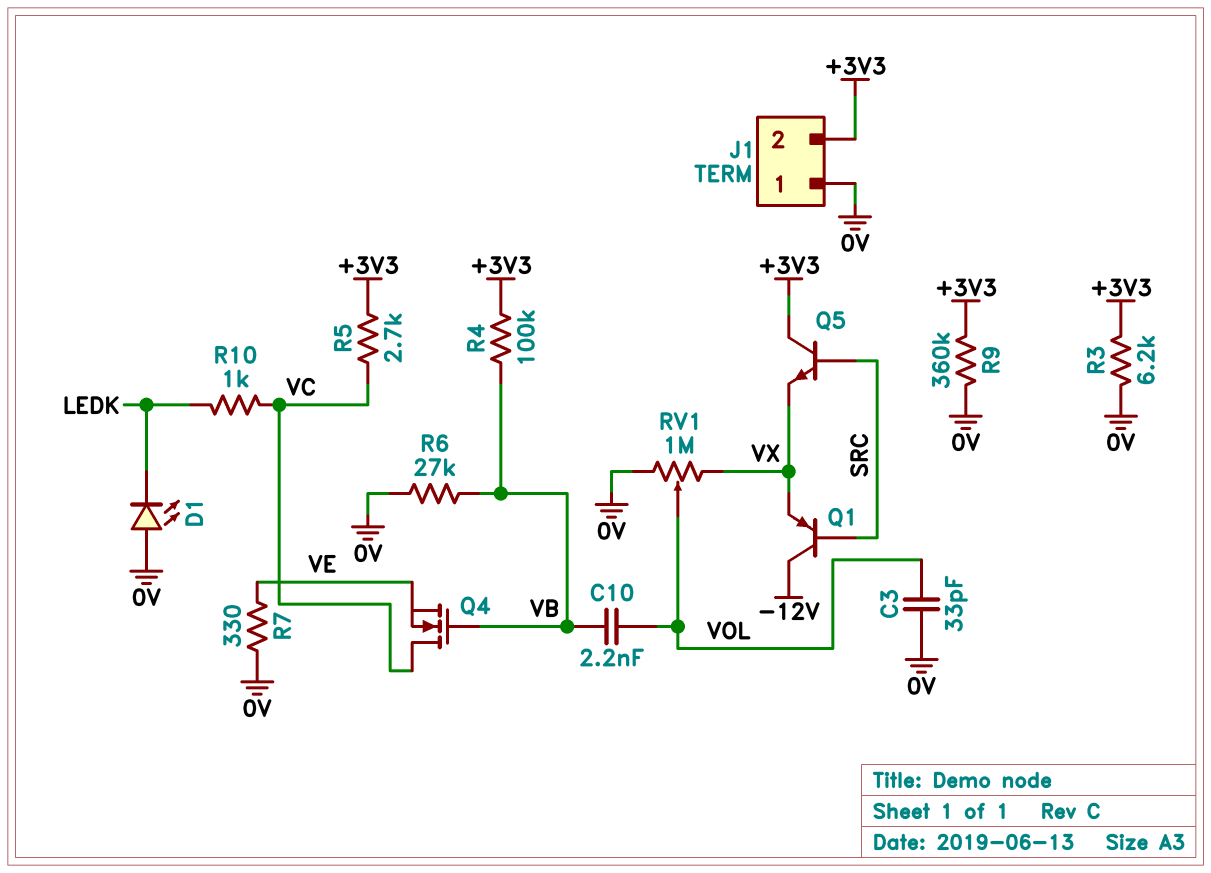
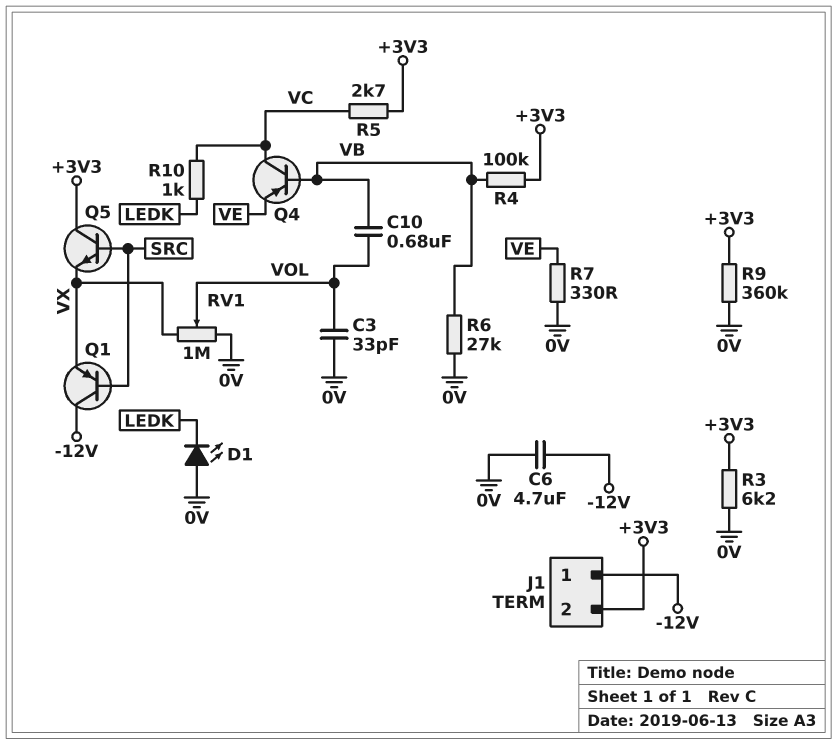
C6: none -> 4.7uF (-12V, 0V)
C10: 2.2nF (VB, VOL) -> 680nF (VB, VOL)
J1 pin 1: 0V -> -12V
Q4: NMOS (G VB, D VC, S VE) -> PNP (B VB, C VC, E VE)

